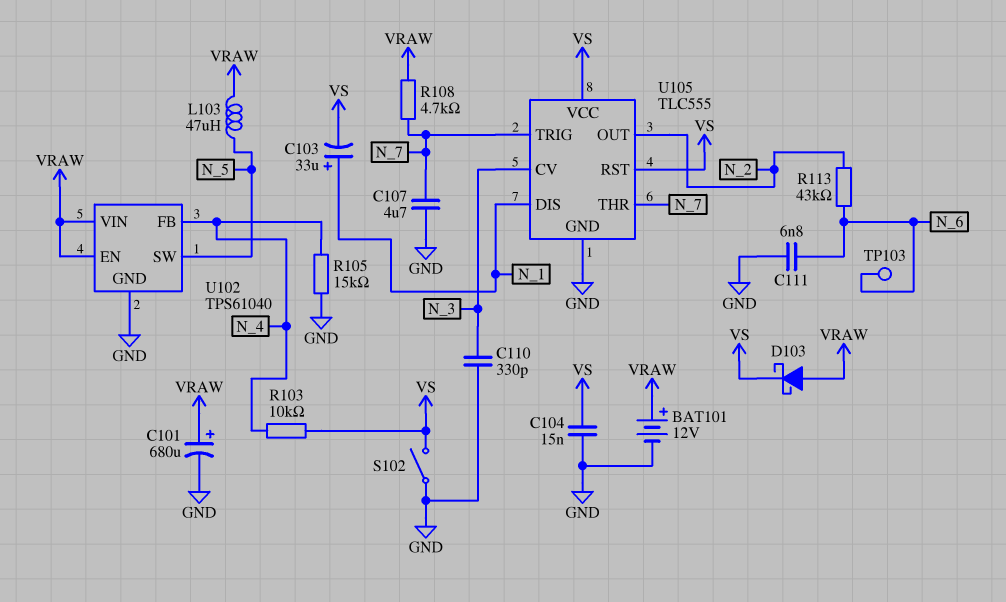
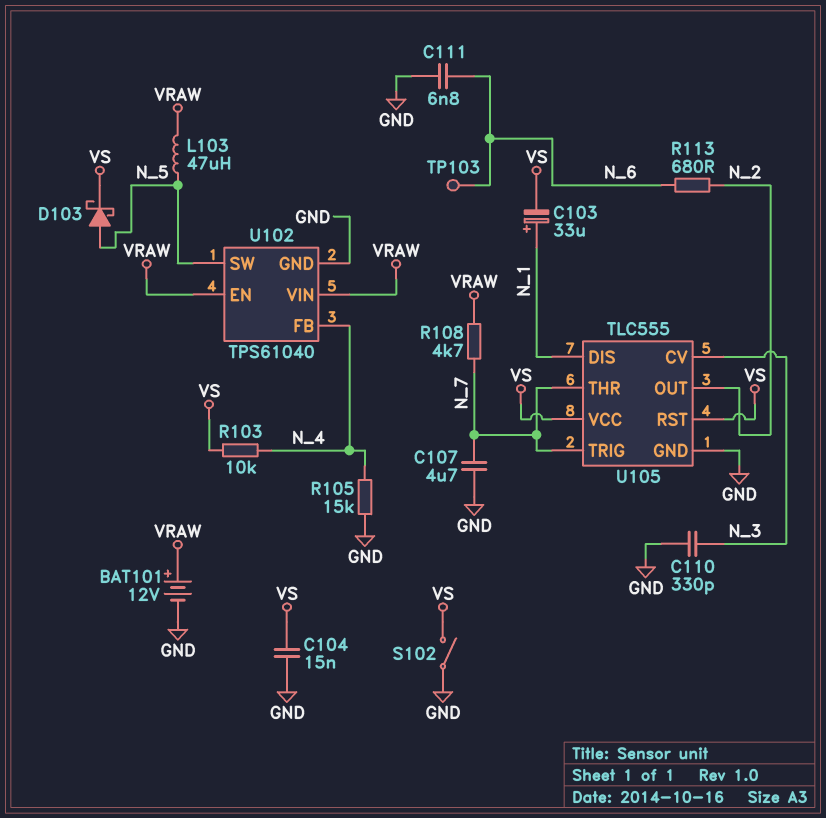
C101: 680uF (plus VRAW, minus GND) -> none
D103: schottky (A VRAW, K VS) -> schottky (A N_5, K VS)
R113: 43k (N_2, N_6) -> 680 (N_2, N_6)

